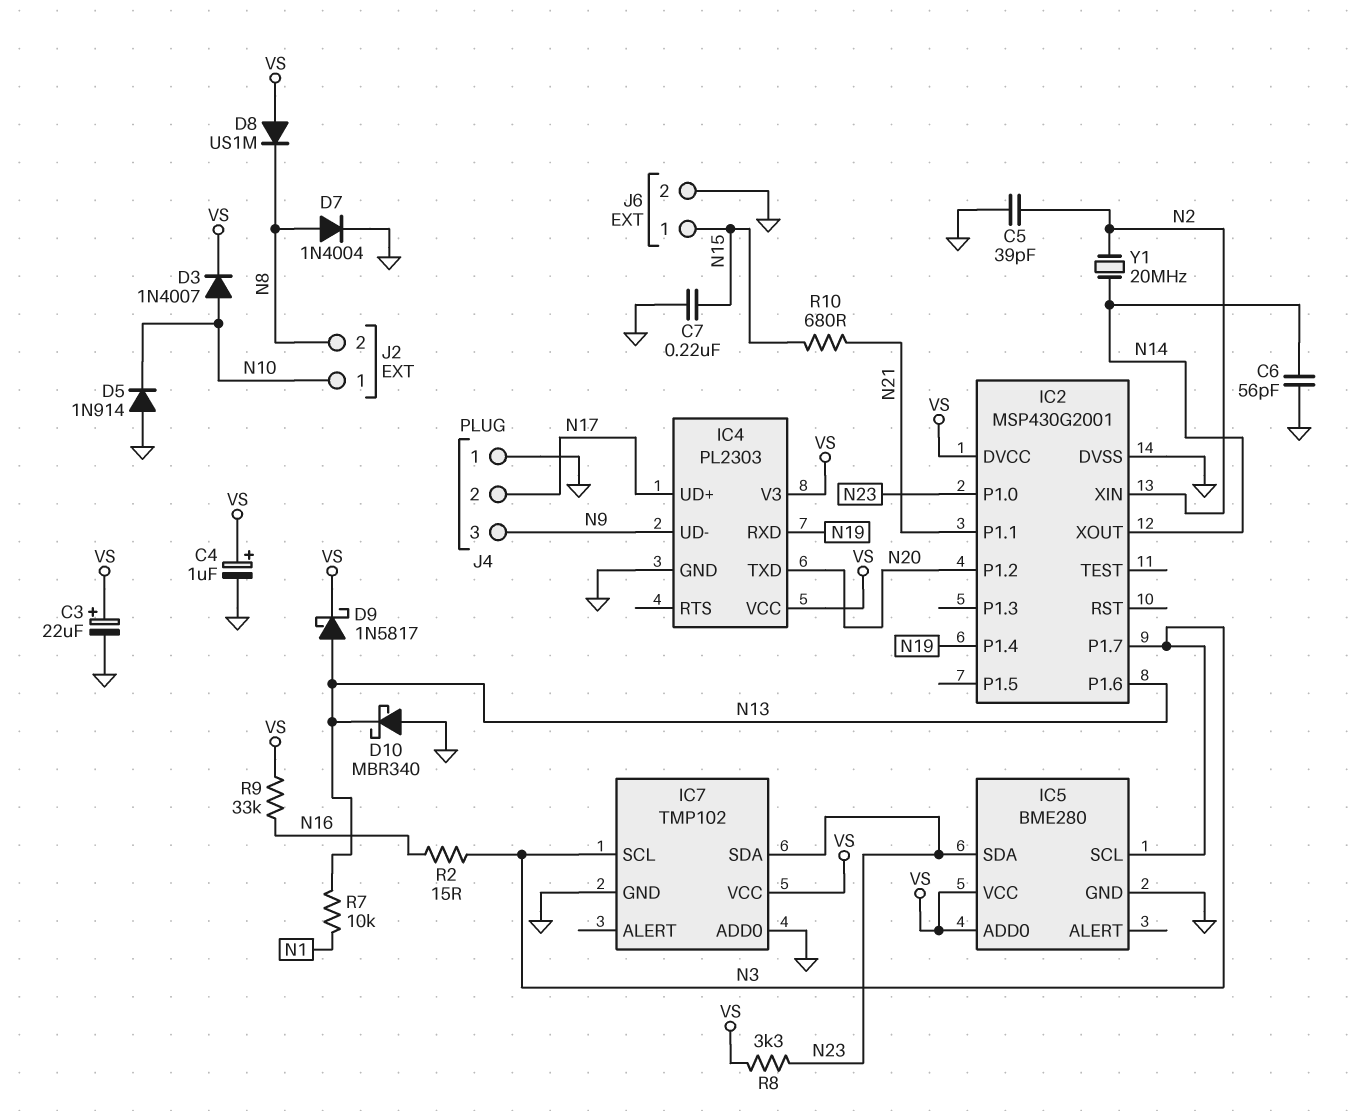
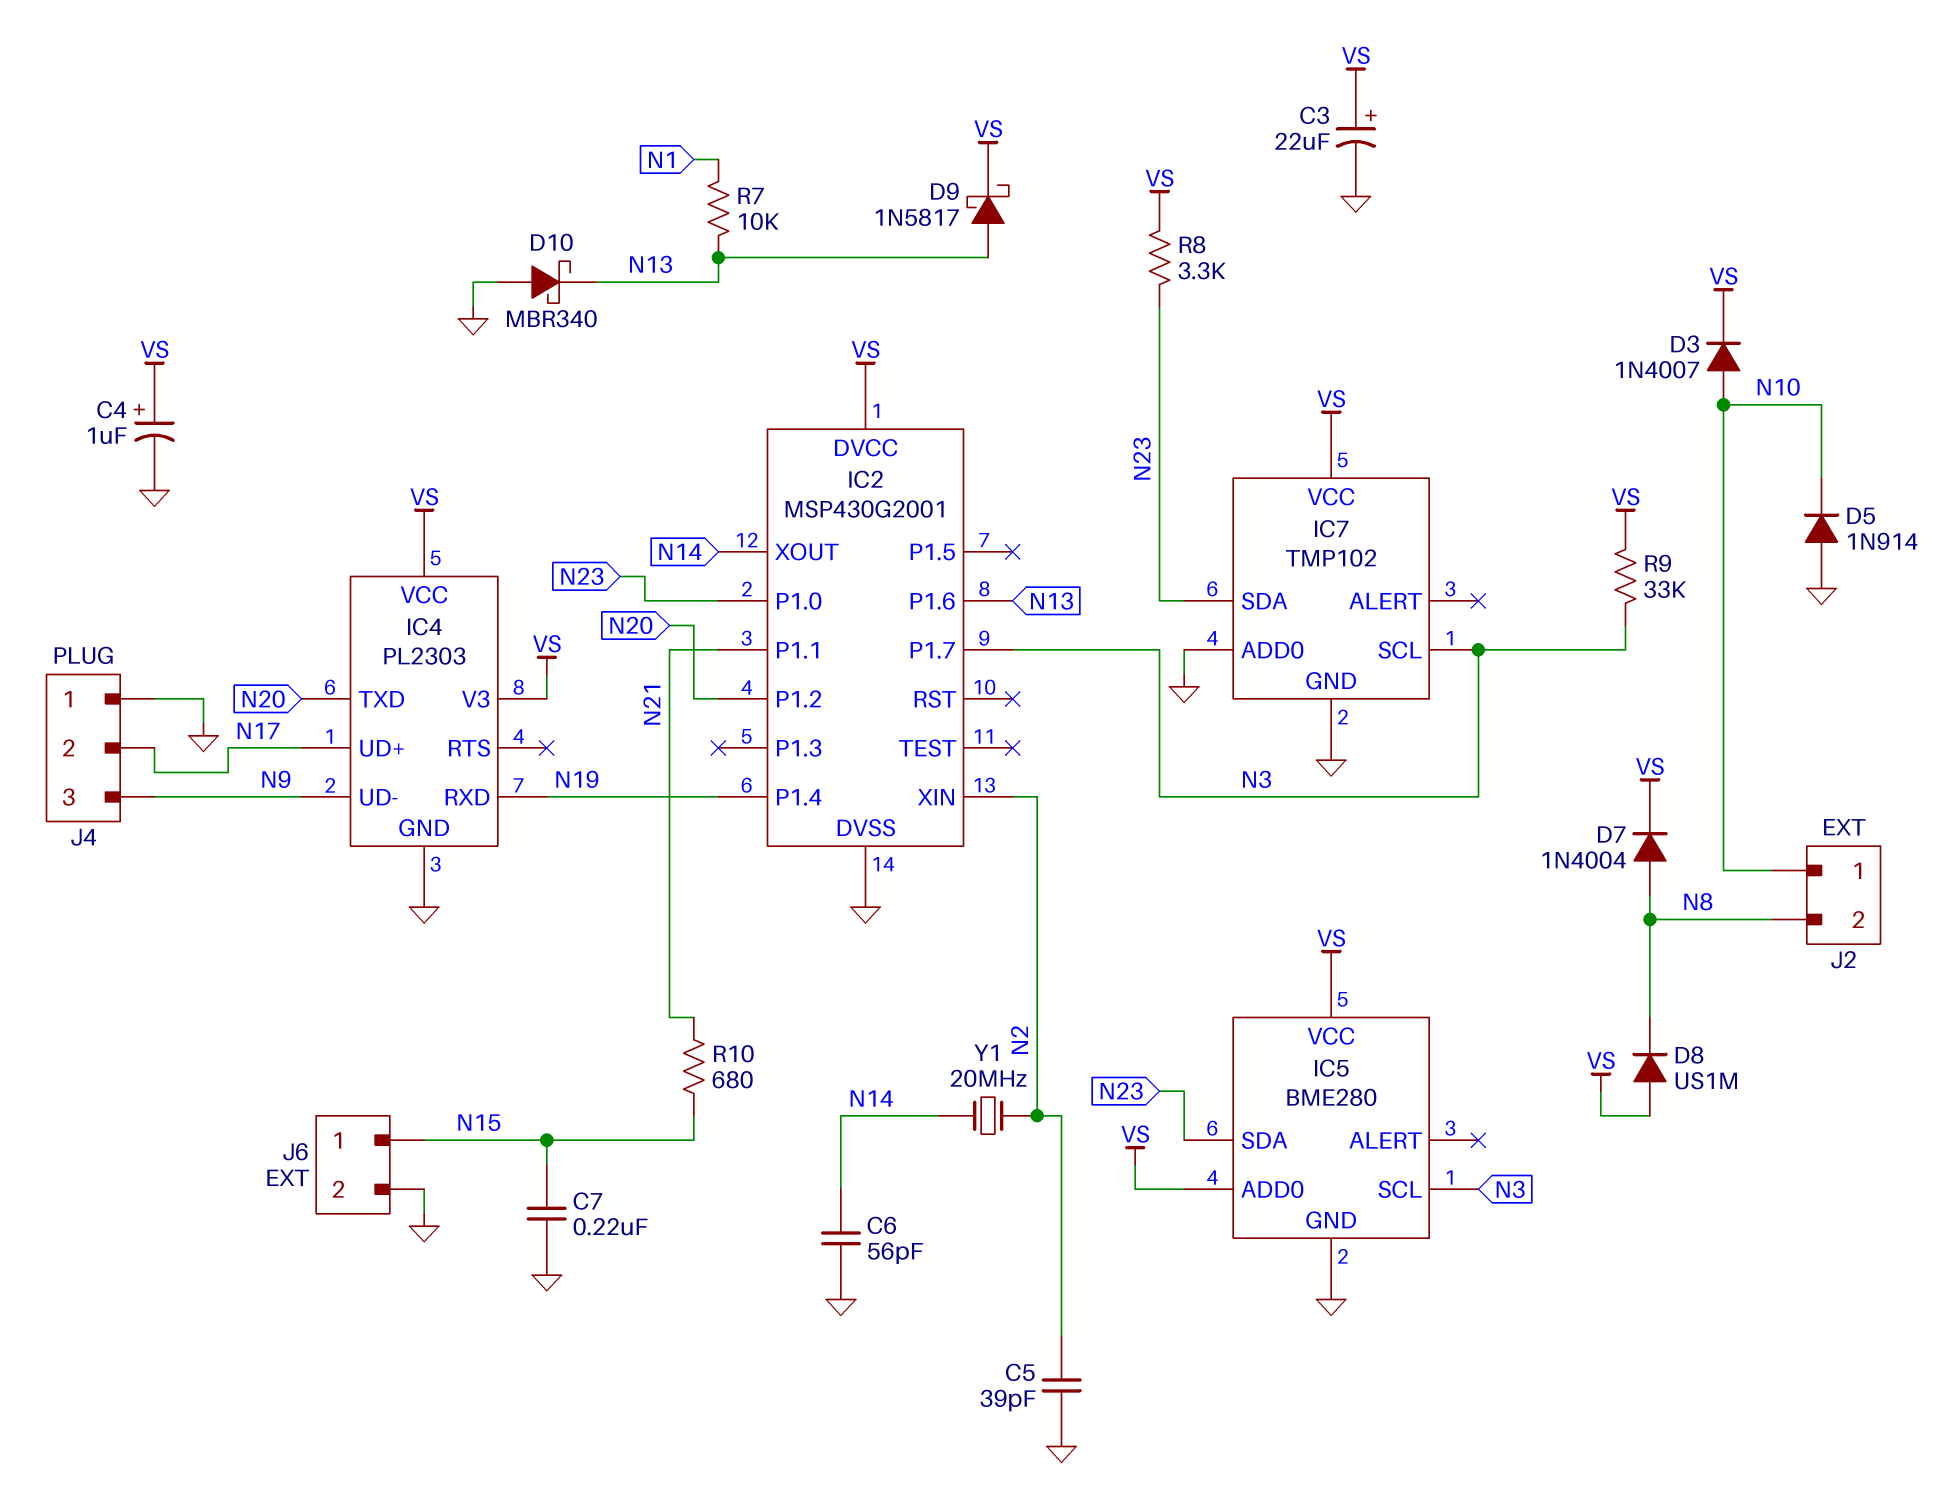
D7: diode 1N4004 (A N8, K GND) -> diode 1N4004 (A N8, K VS)
R2: 15 (N3, N16) -> none
R9: 33k (N16, VS) -> 33k (N3, VS)

